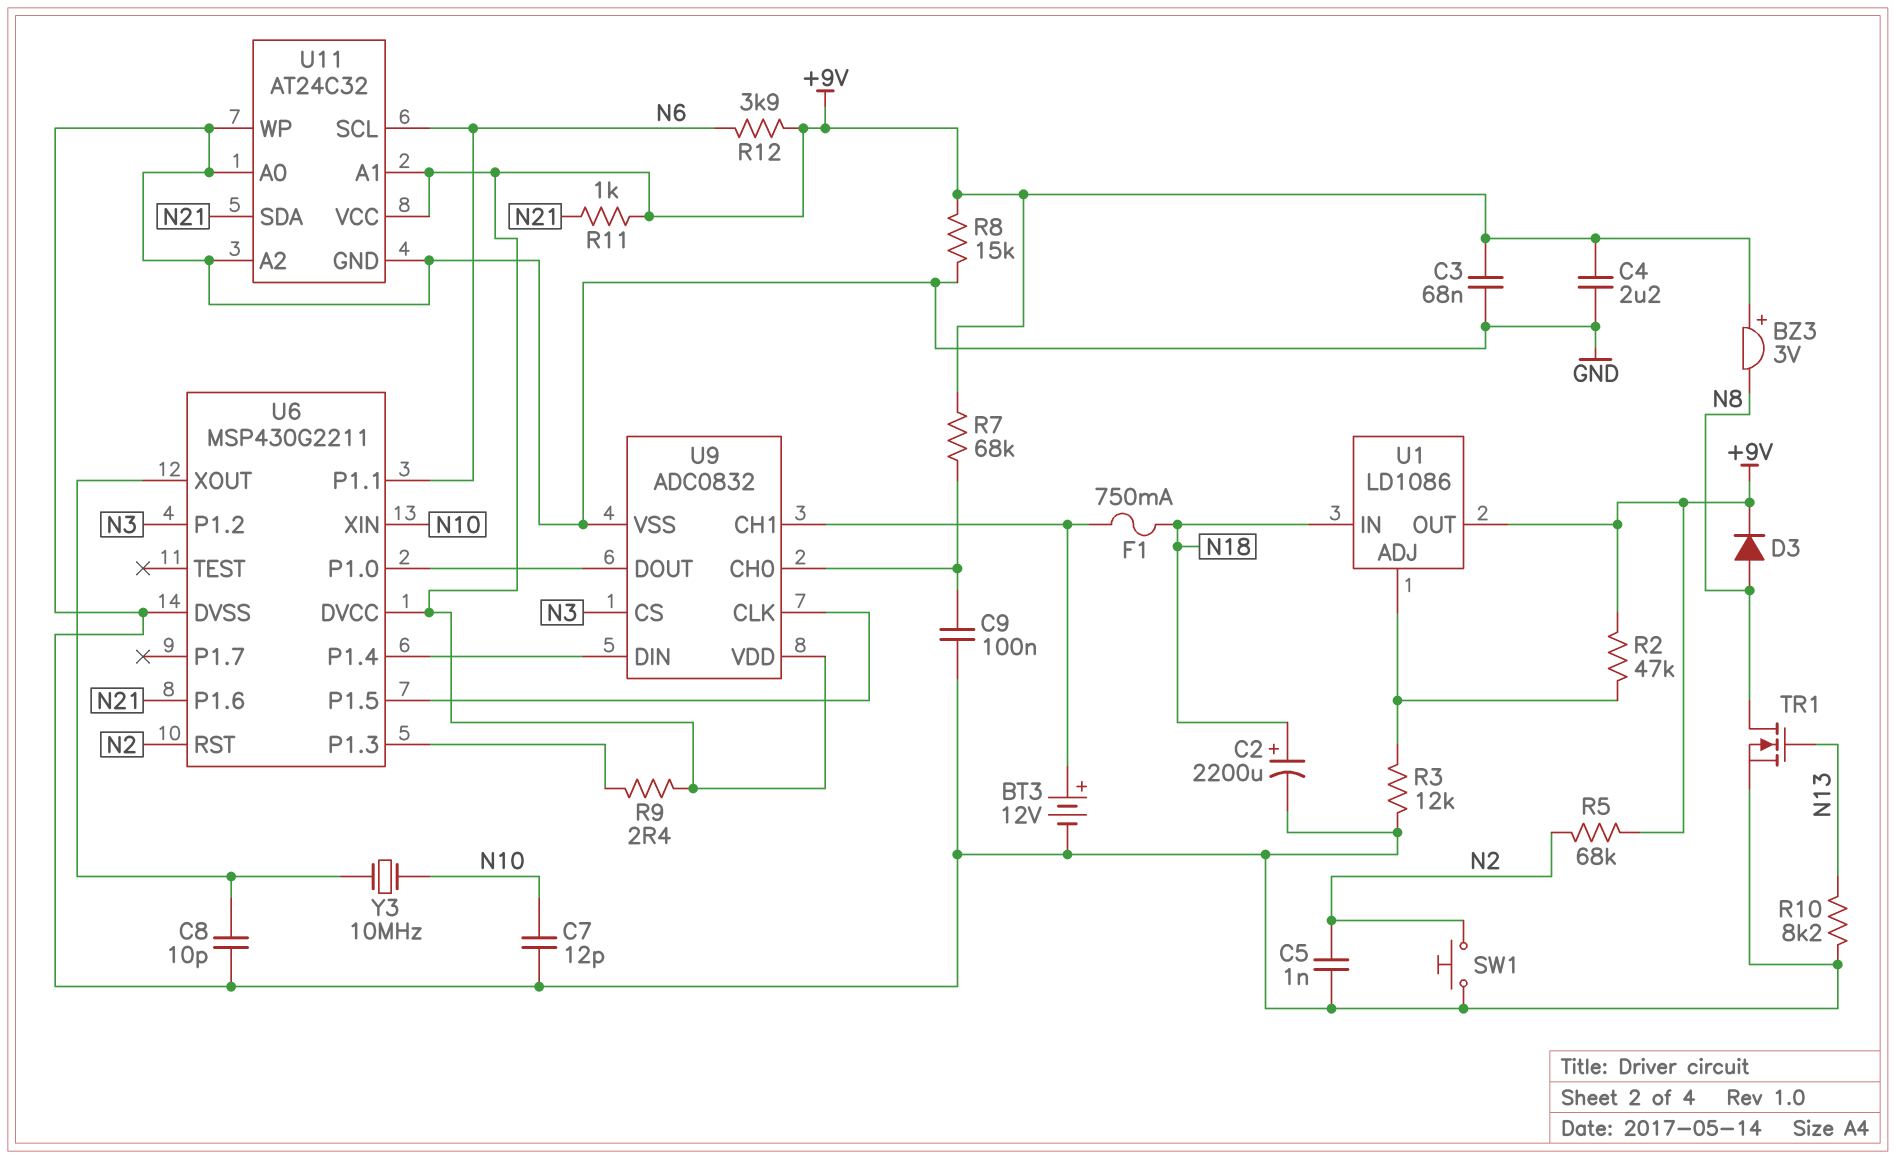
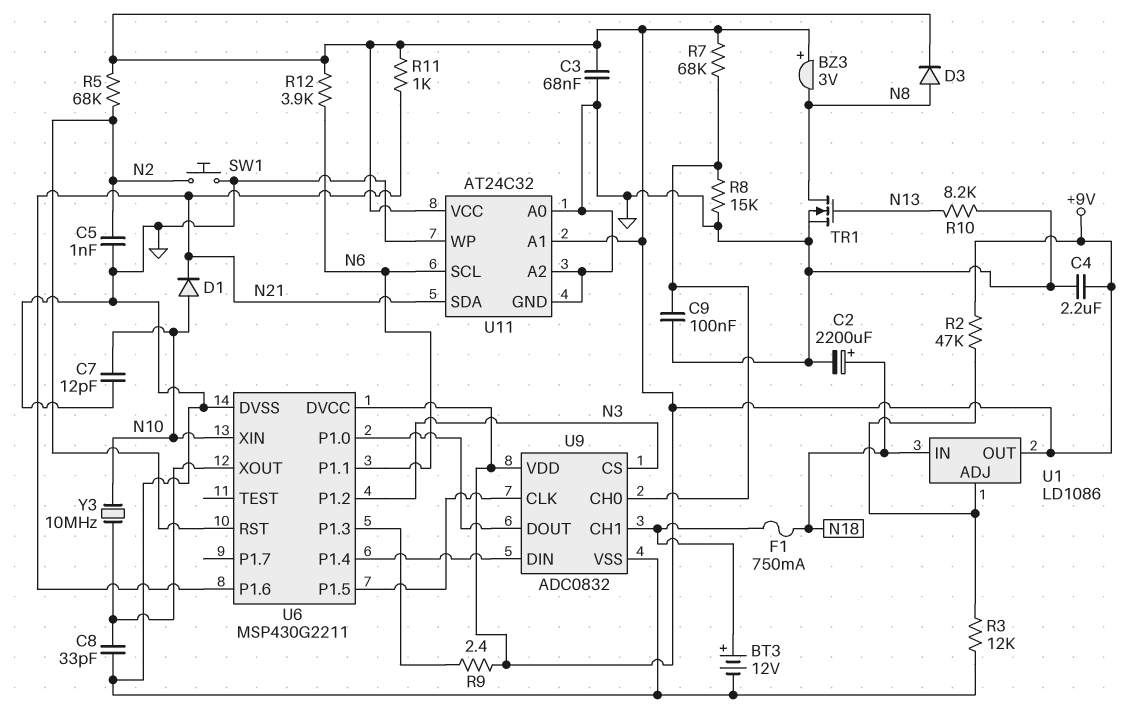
C8: 10pF (GND, U6/XOUT) -> 33pF (GND, U6/XOUT)
D1: none -> diode (A N10, K N21)
R8: 15k (+9V, GND) -> 15k (GND, U9/CH0)

